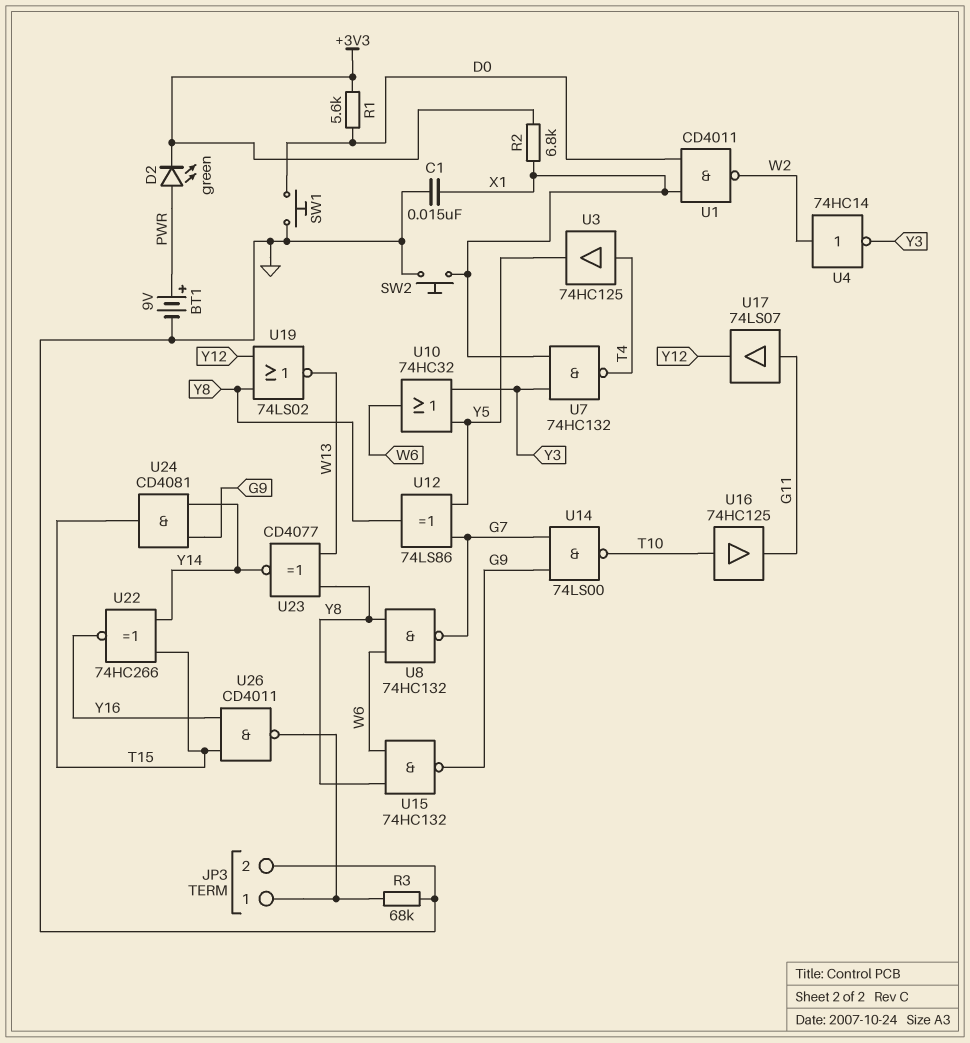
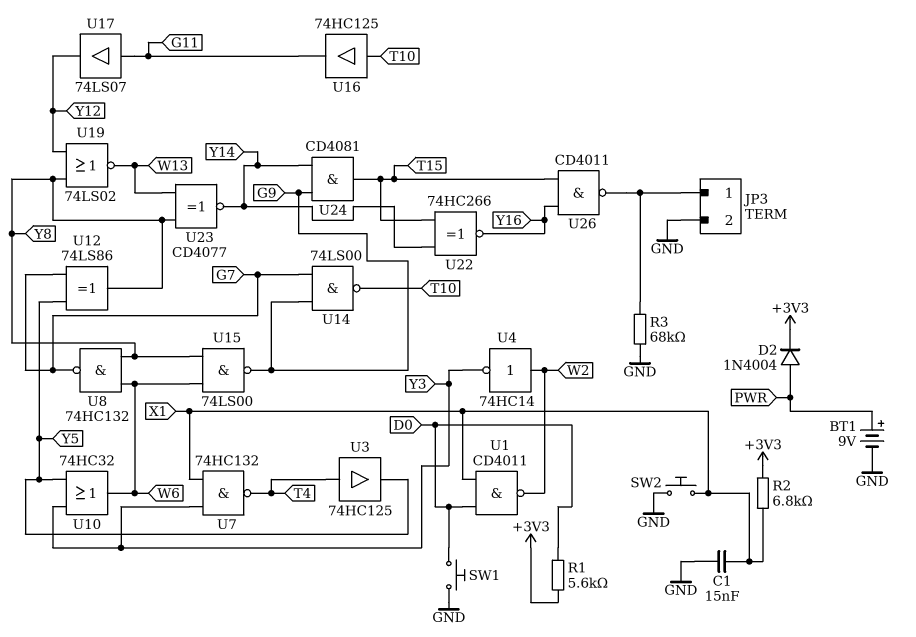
D2: LED green (A PWR, K +3V3) -> diode 1N4004 (A PWR, K +3V3)
U15: NAND 74HC132 (in W6, in Y8, out G9) -> NAND 74LS00 (in W6, in Y8, out G9)

